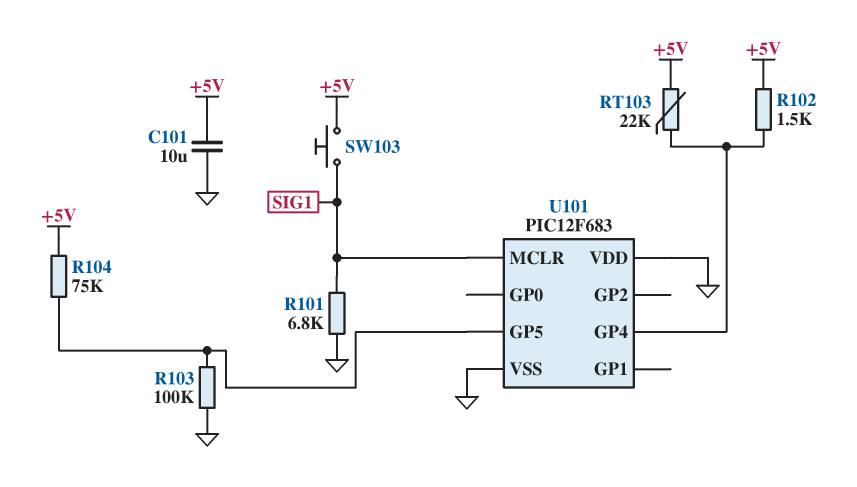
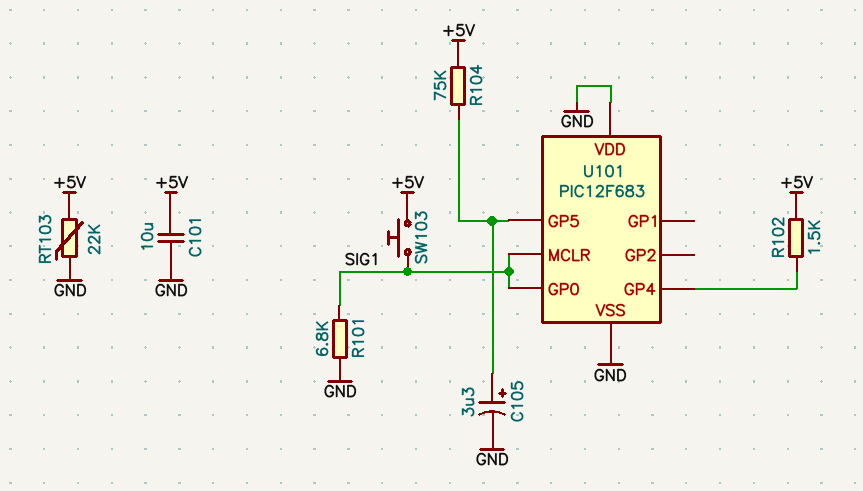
C105: none -> 3.3uF (plus U101/GP5, minus GND)
R103: 100k (GND, U101/GP5) -> none
RT103: 22k (+5V, U101/GP4) -> 22k (+5V, GND)
U101 pin GP0: none -> SIG1

